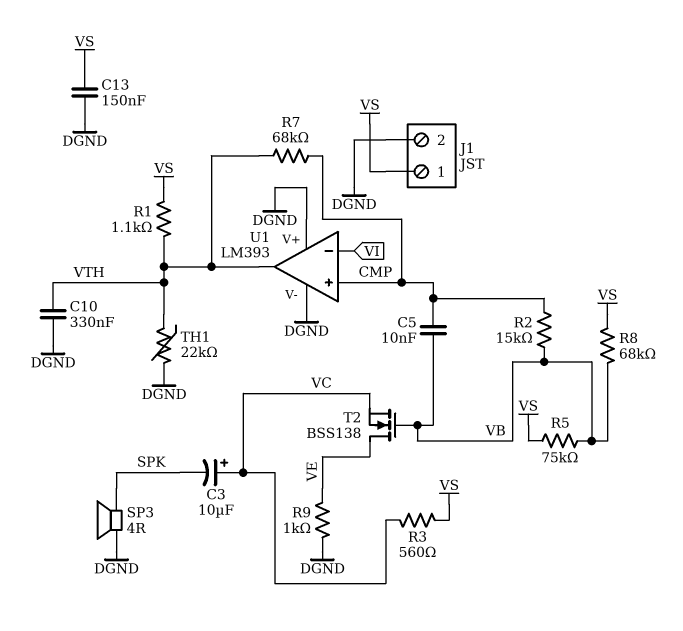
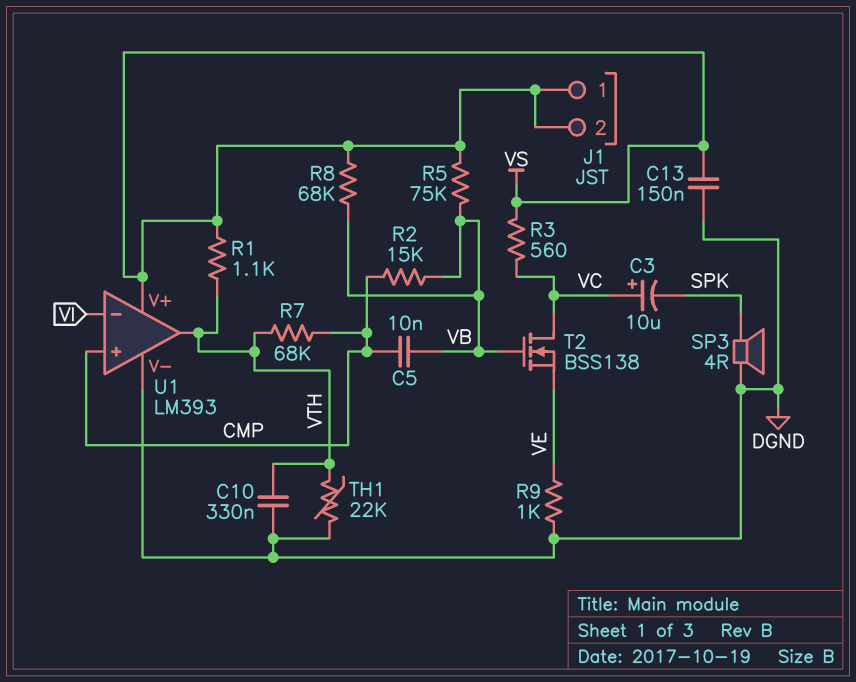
J1 pin 2: DGND -> VS
T2: NMOS BSS138 (G VB, D VE, S VC) -> NMOS BSS138 (G VB, D VC, S VE)
U1 pin V+: DGND -> VS

